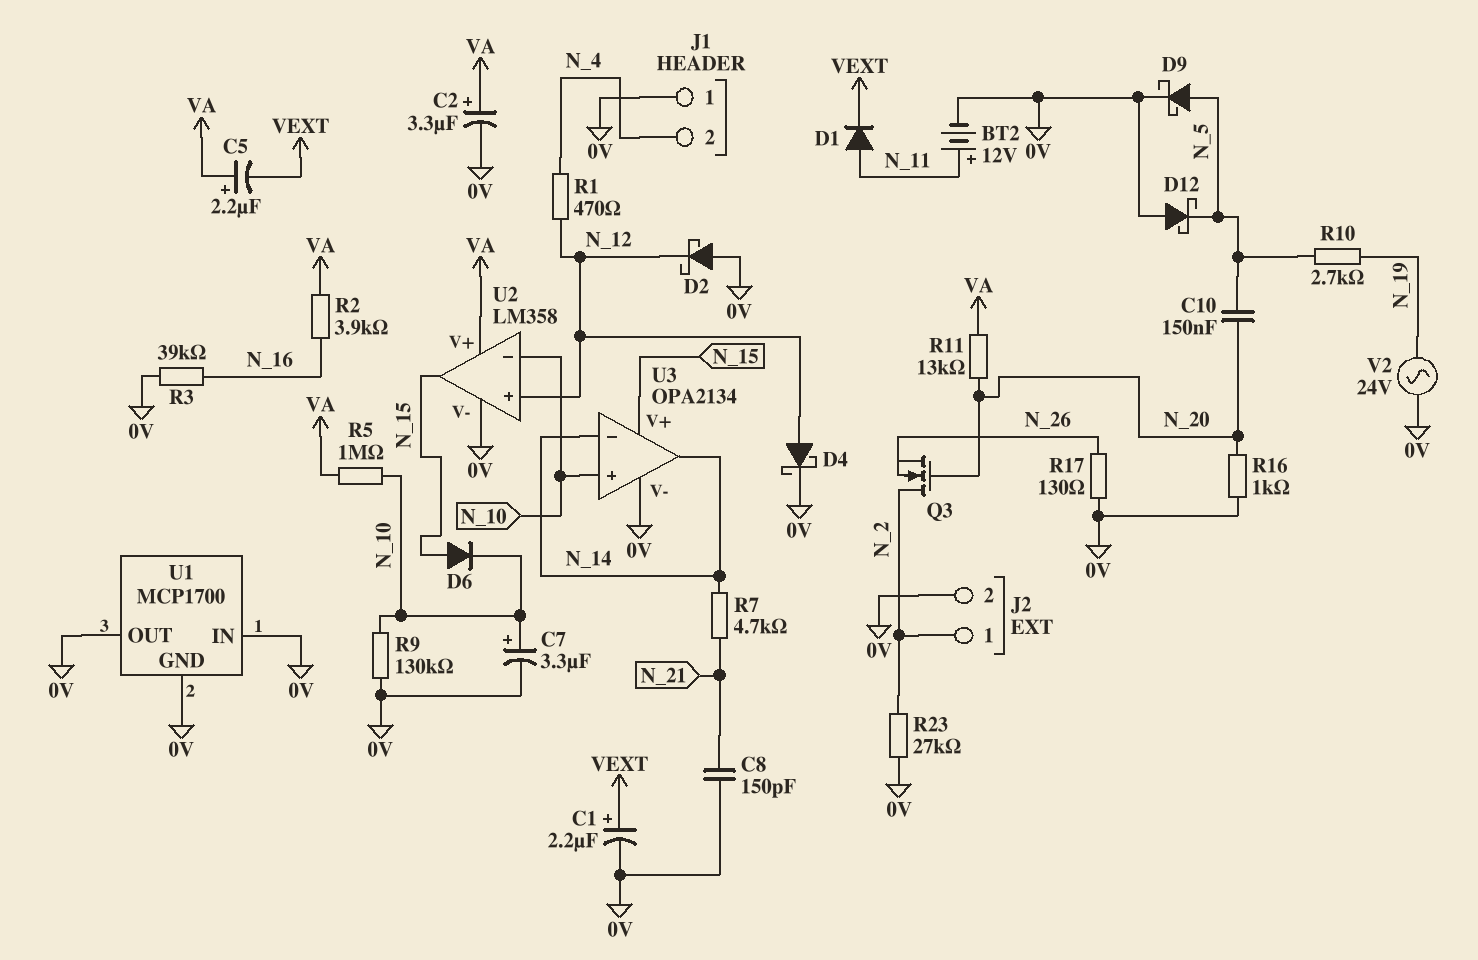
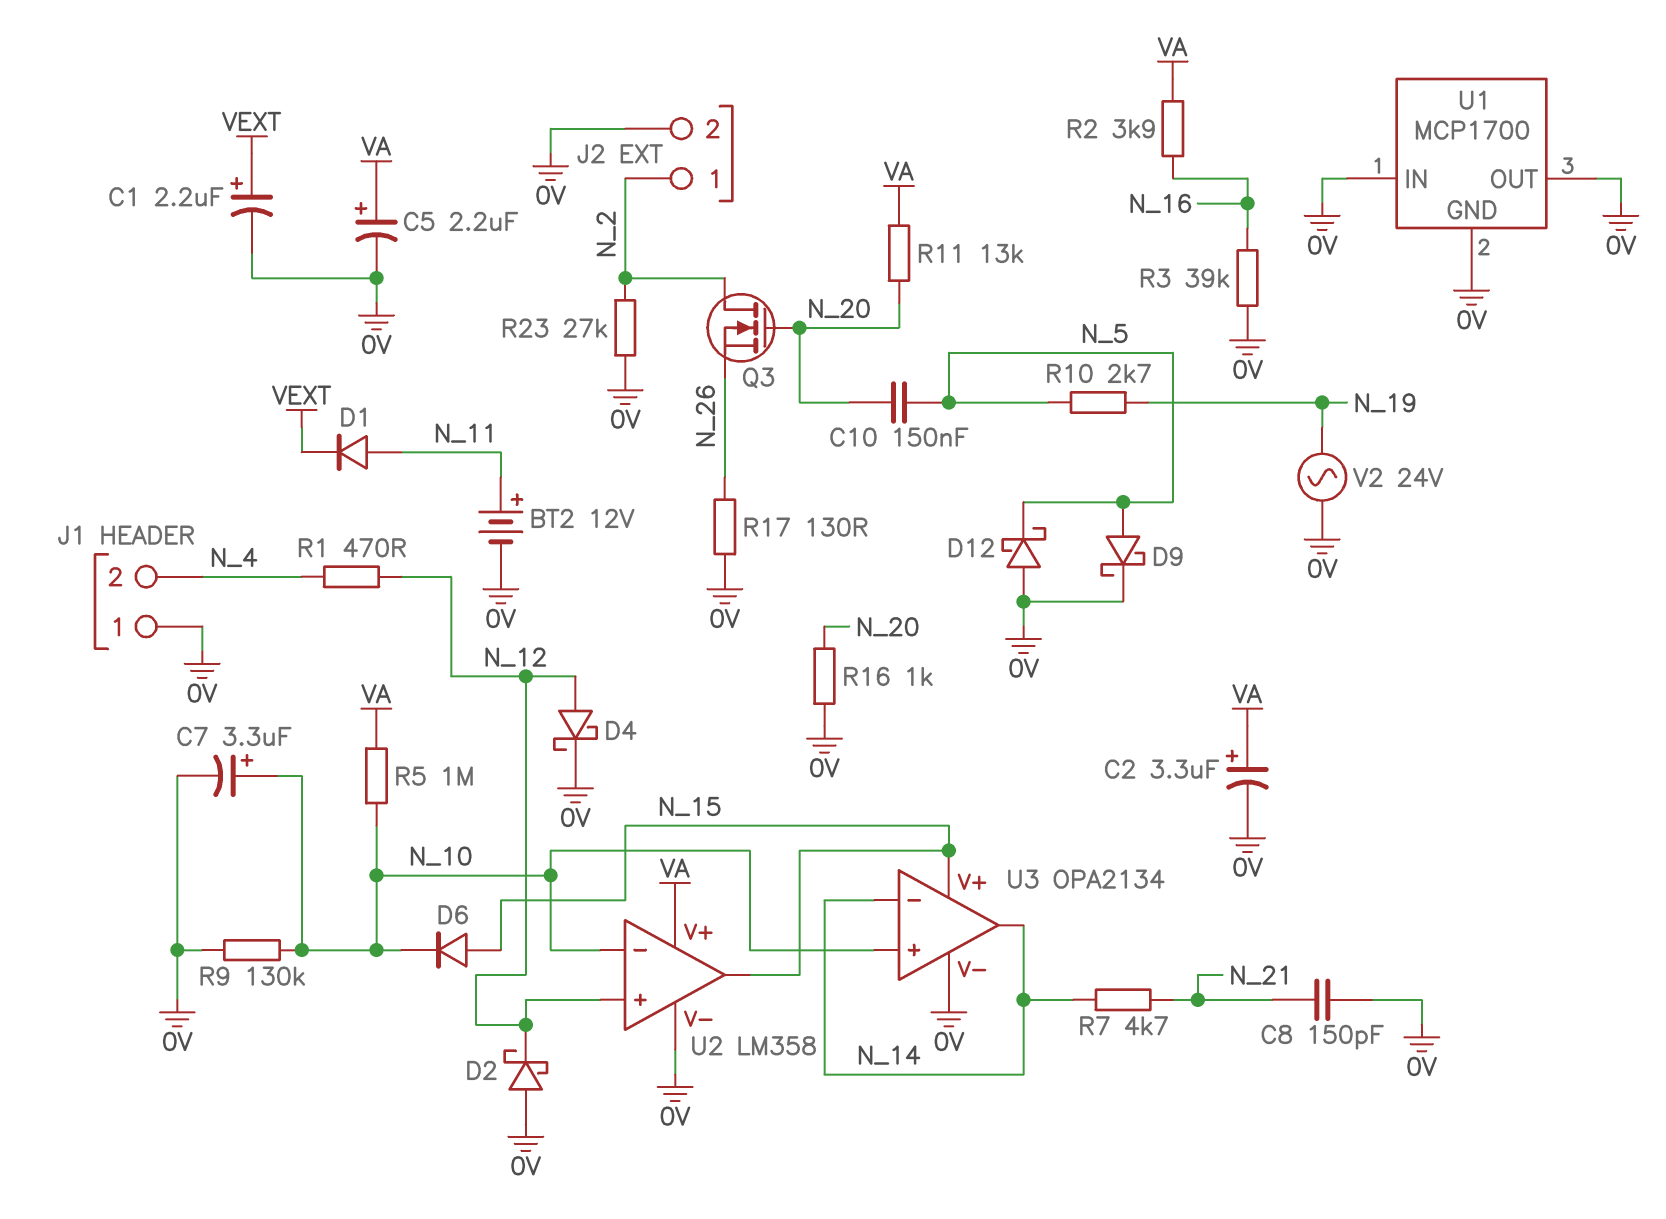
C5: 2.2uF (plus VA, minus VEXT) -> 2.2uF (plus VA, minus 0V)

